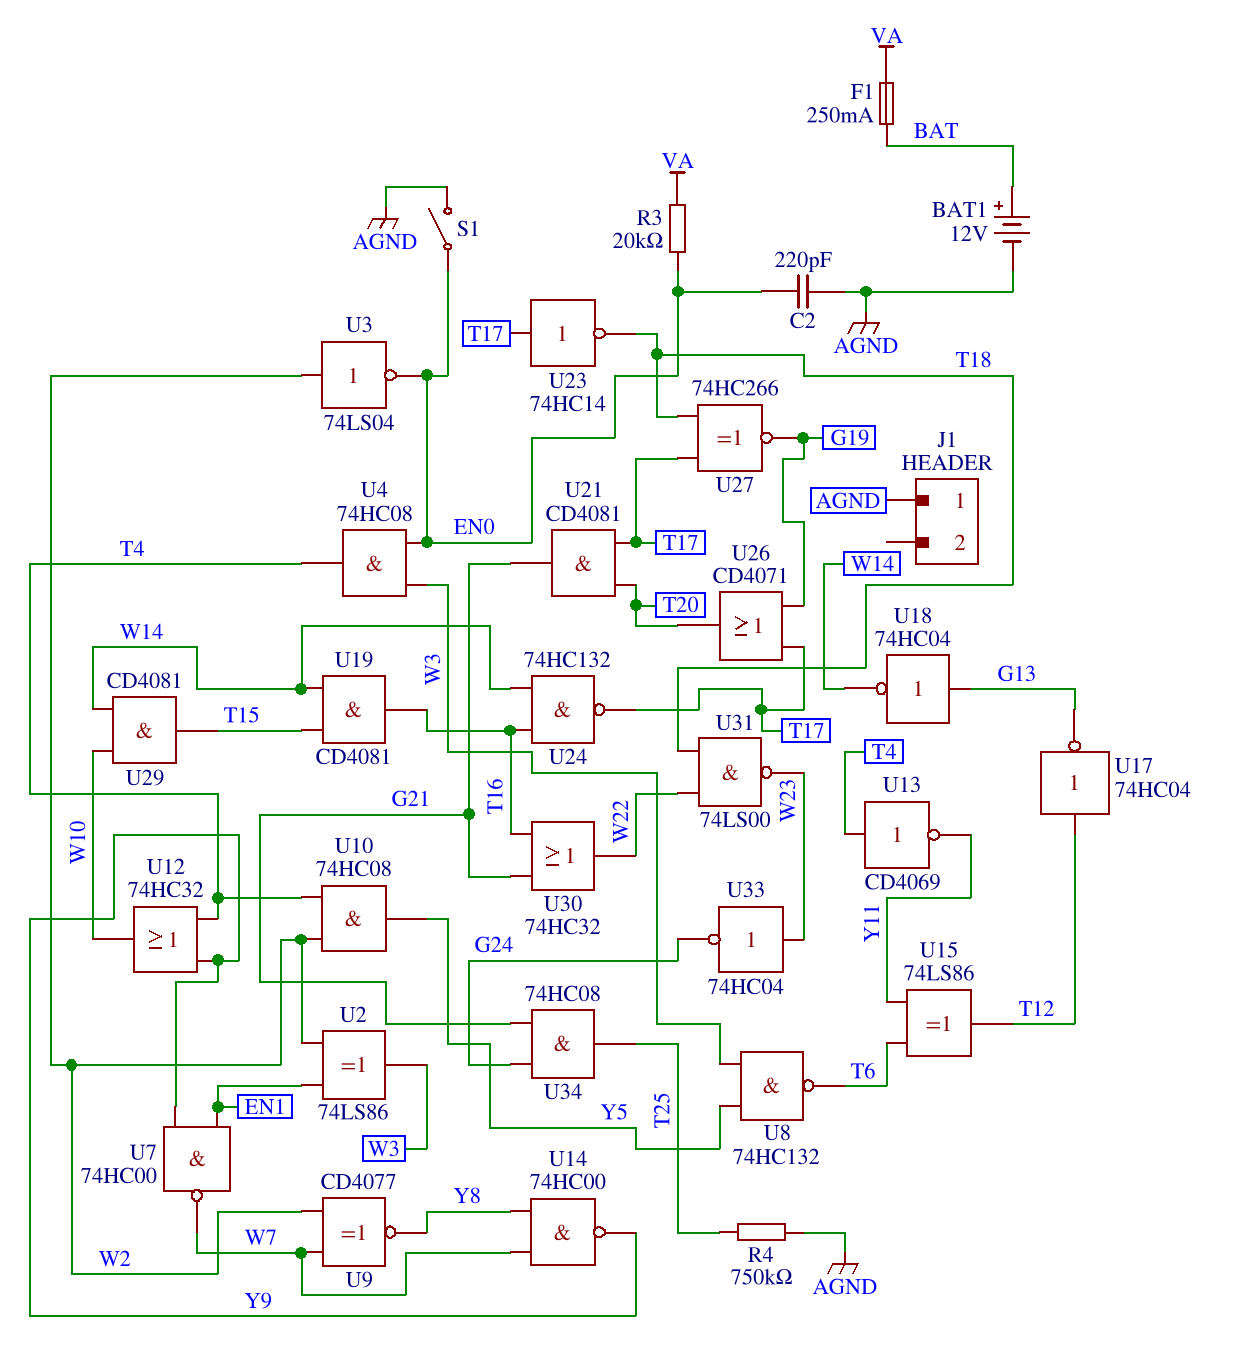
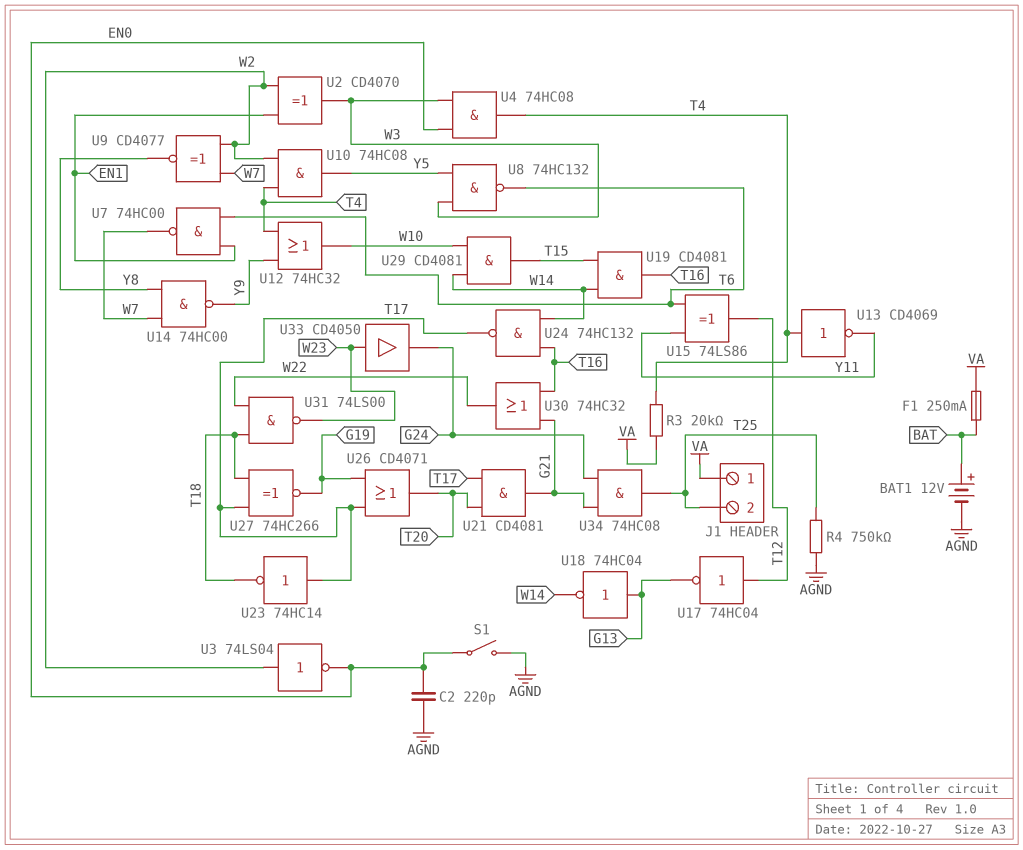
J1 pin 1: AGND -> VA
J1 pin 2: none -> T25
R3: 20k (EN0, VA) -> 20k (T4, VA)
U2: XOR 74LS86 (in EN1, in W2, out W3) -> XOR CD4070 (in EN1, in W2, out W3)
U7: NAND 74HC00 (in EN1, in Y9, out W7) -> NAND 74HC00 (in EN1, in T6, out W7)
U33: NOT 74HC04 (in W23, out G24) -> buffer CD4050 (in W23, out G24)

